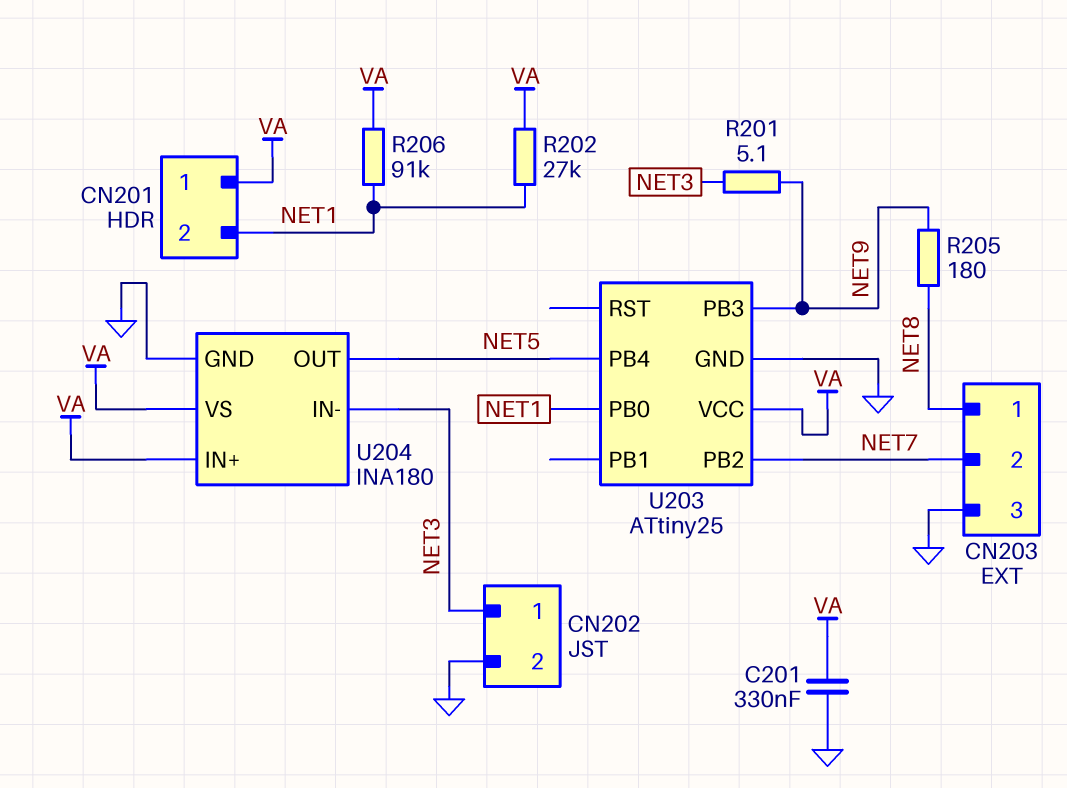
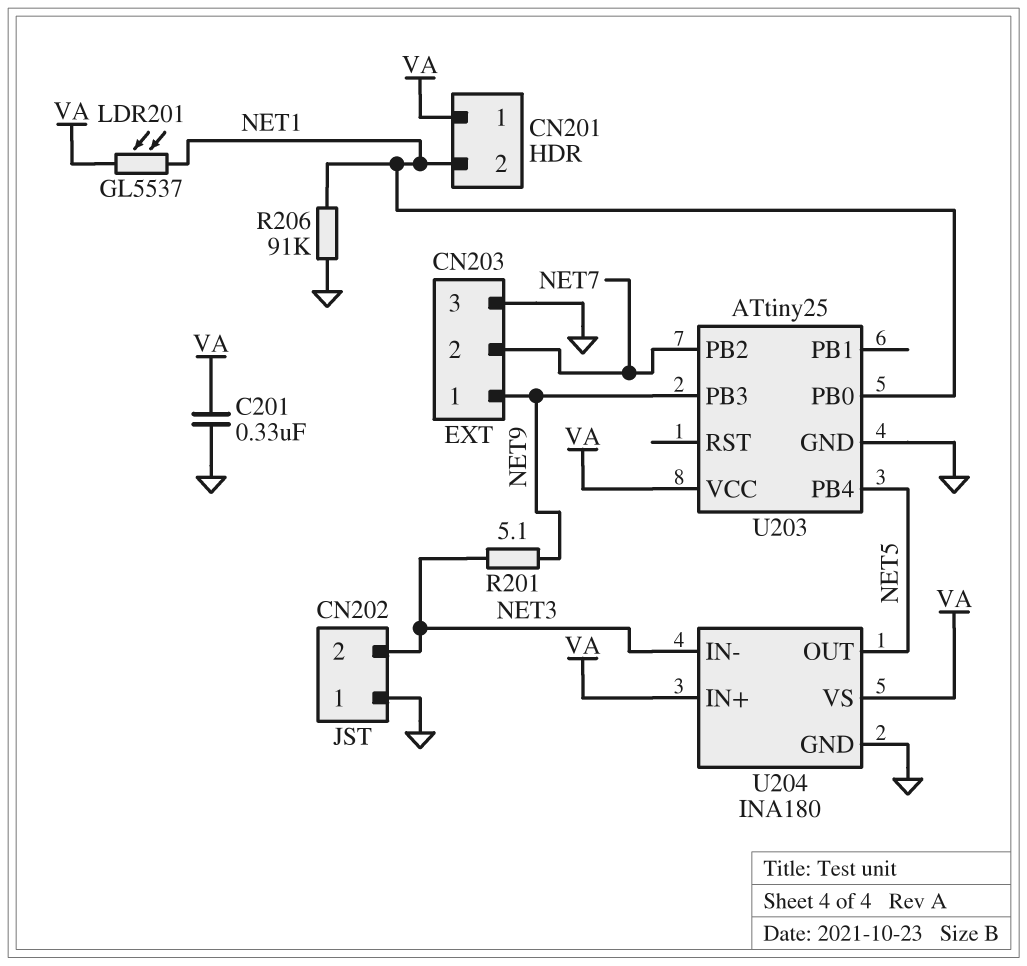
CN202 pin 1: NET3 -> GND
CN202 pin 2: GND -> NET3
CN203 pin 1: NET8 -> NET9
LDR201: none -> GL5537 (NET1, VA)
R202: 27k (NET1, VA) -> none
R205: 180 (NET8, NET9) -> none
R206: 91k (NET1, VA) -> 91k (GND, NET1)

